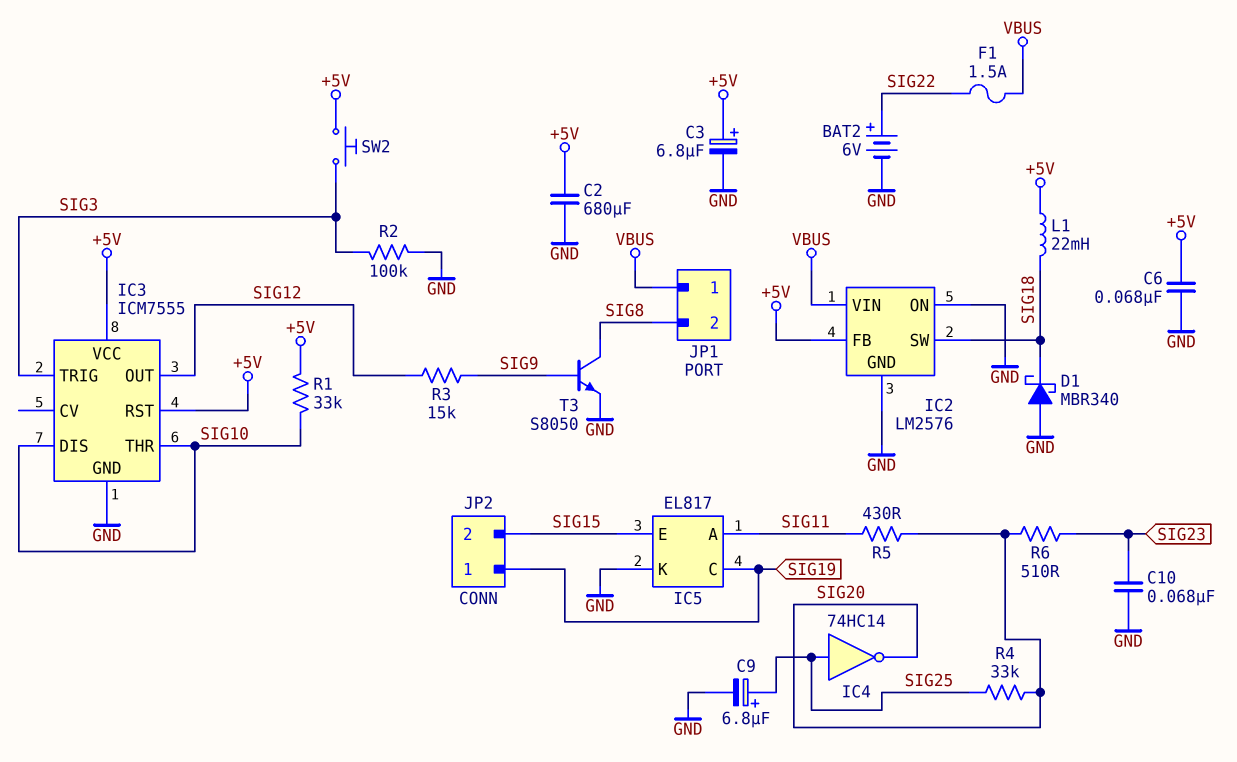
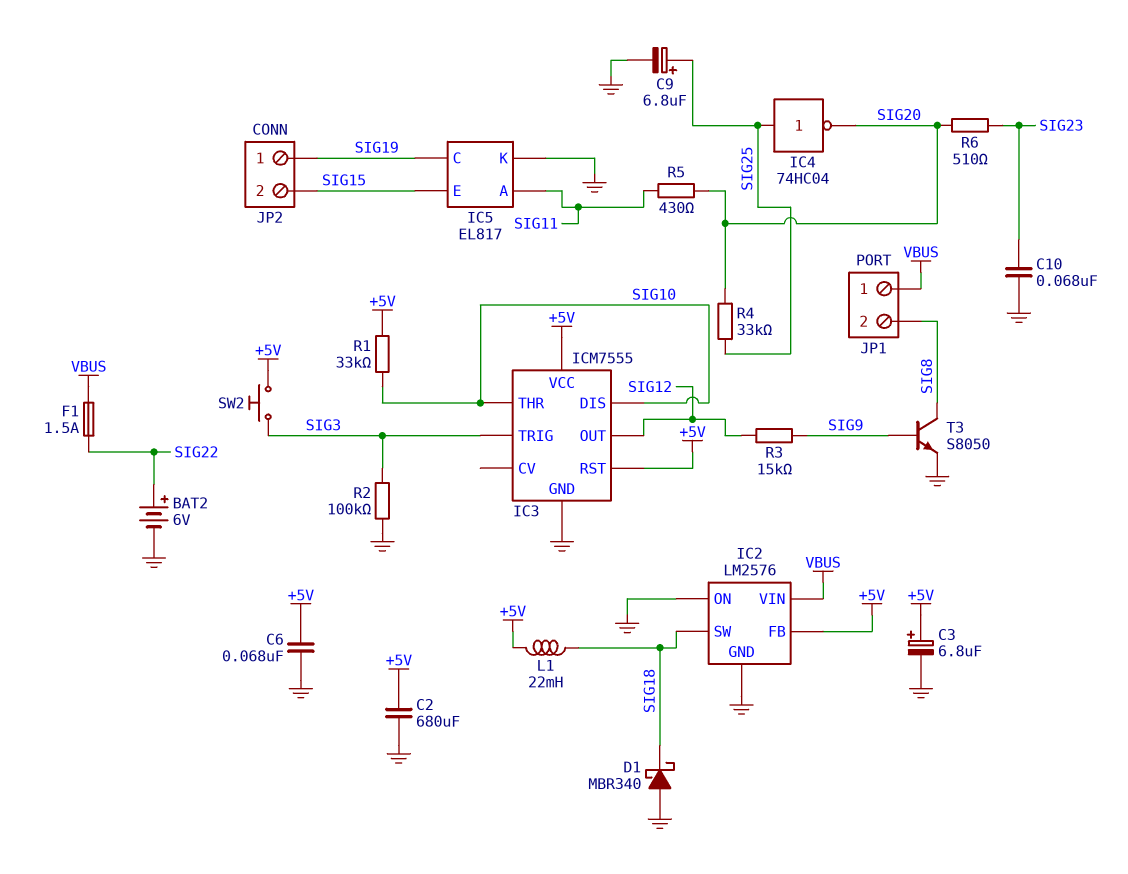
IC4: NOT 74HC14 (in SIG25, out SIG20) -> NOT 74HC04 (in SIG25, out SIG20)

